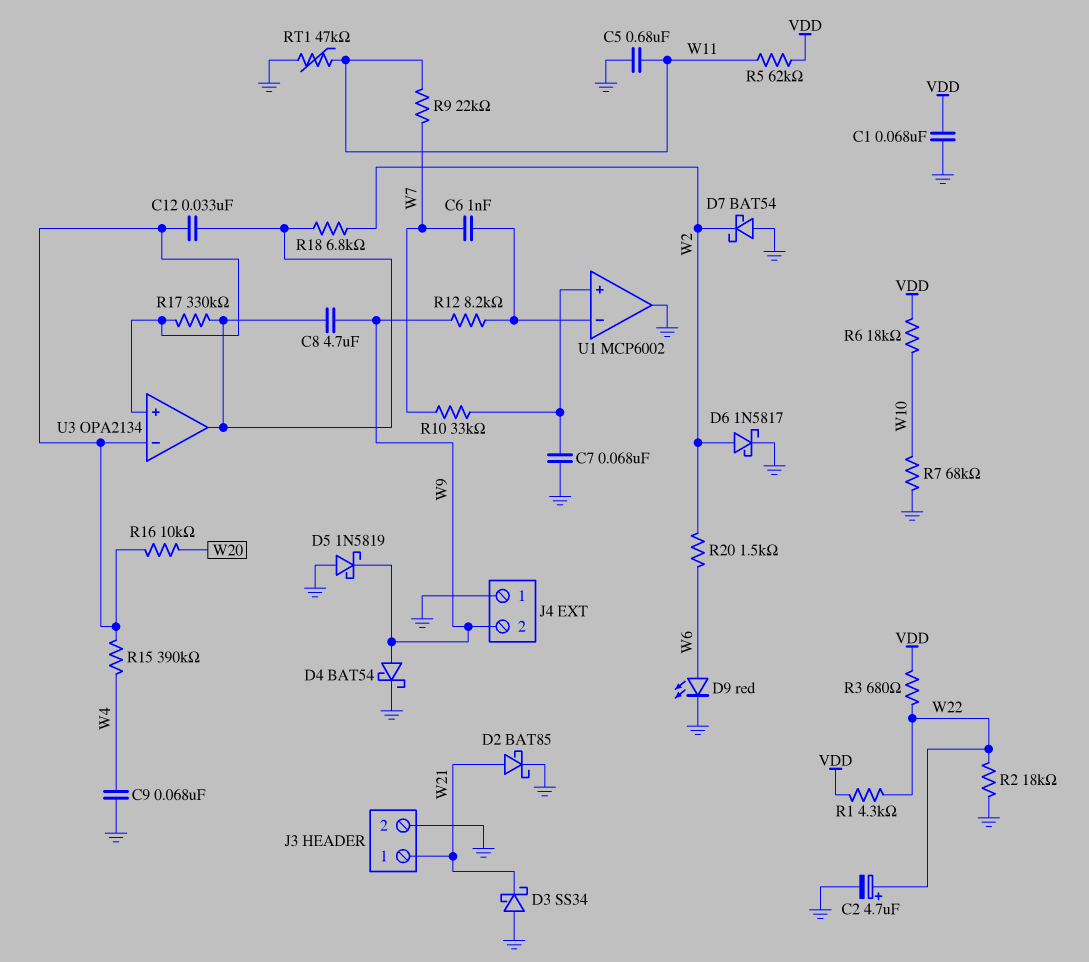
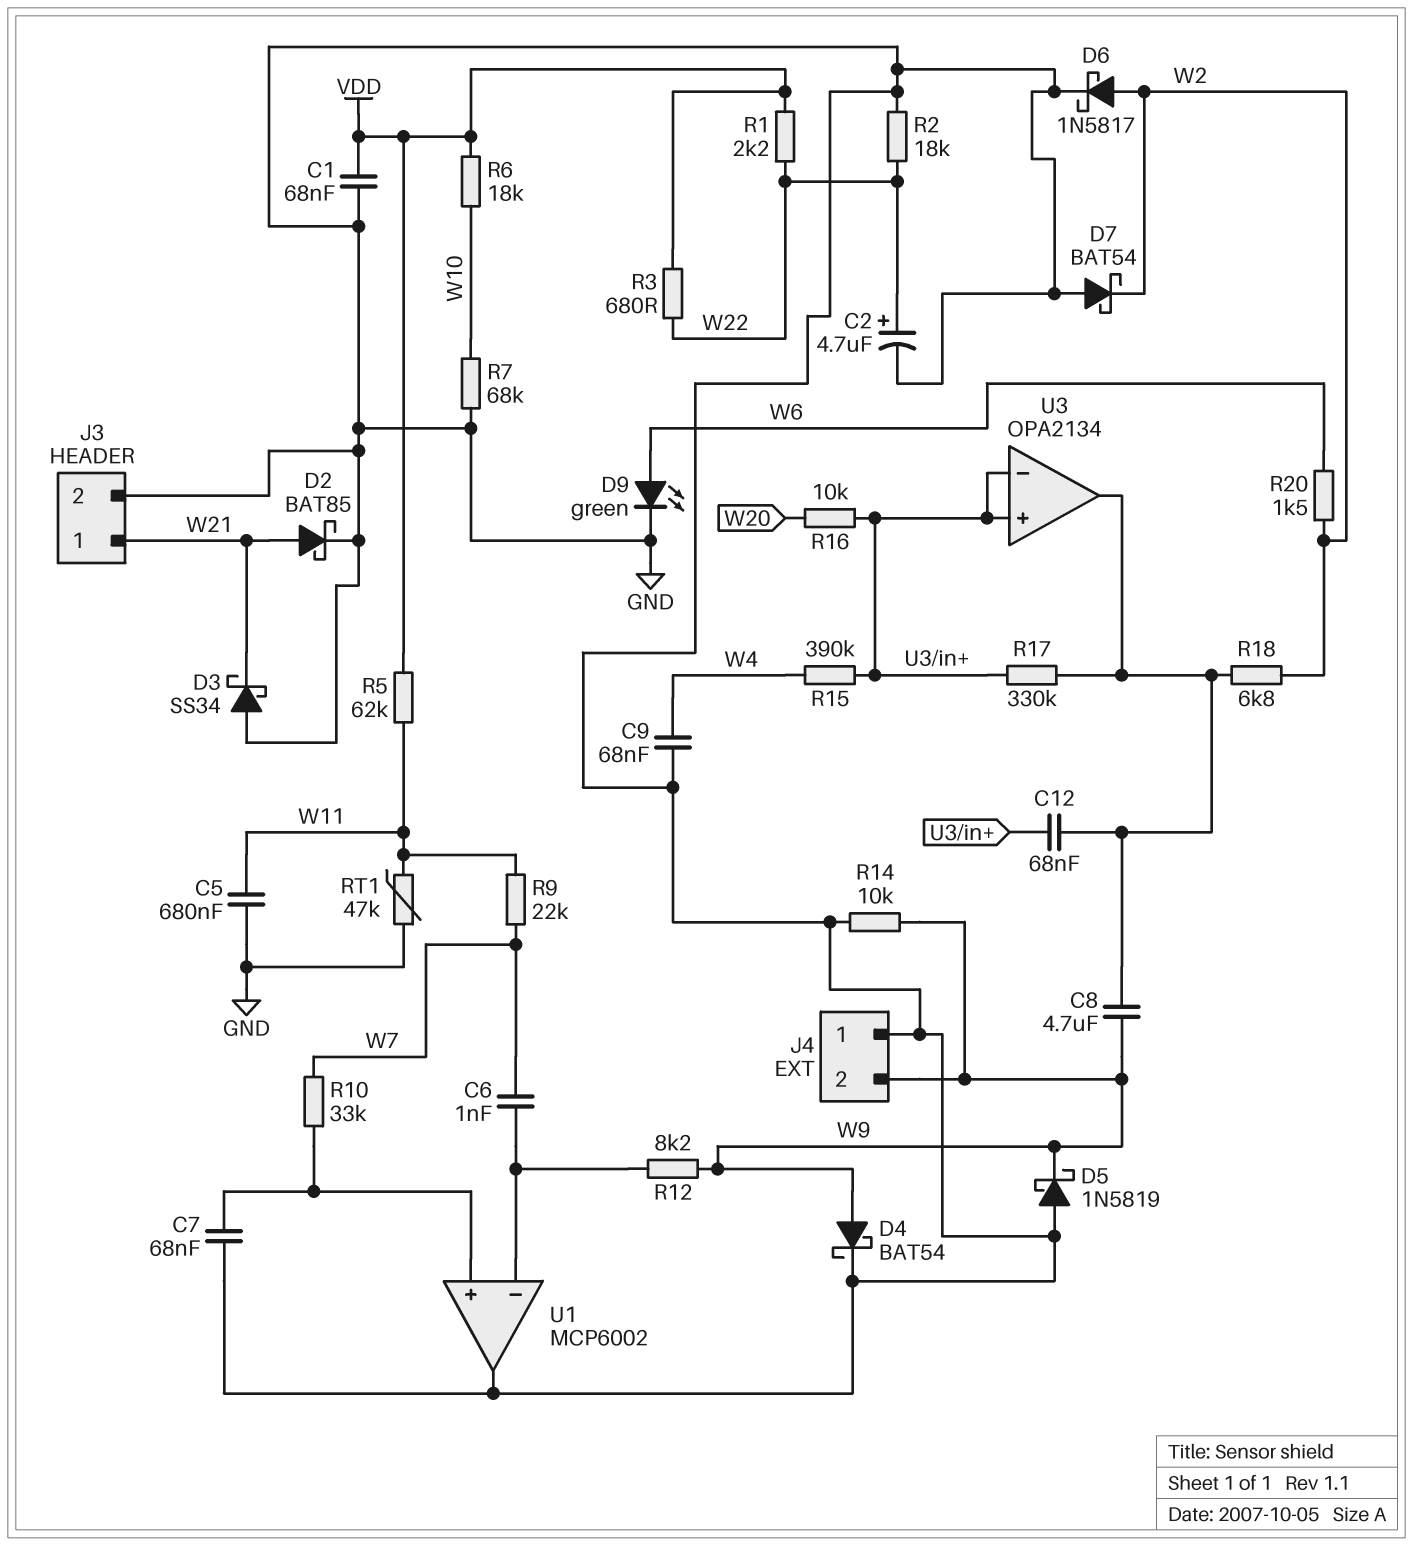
C12: 33nF (U3/in+, U3/out) -> 68nF (U3/in+, U3/out)
D9: LED red (A W6, K GND) -> LED green (A W6, K GND)
R1: 4.3k (VDD, W22) -> 2.2k (VDD, W22)
R14: none -> 10k (GND, W9)

